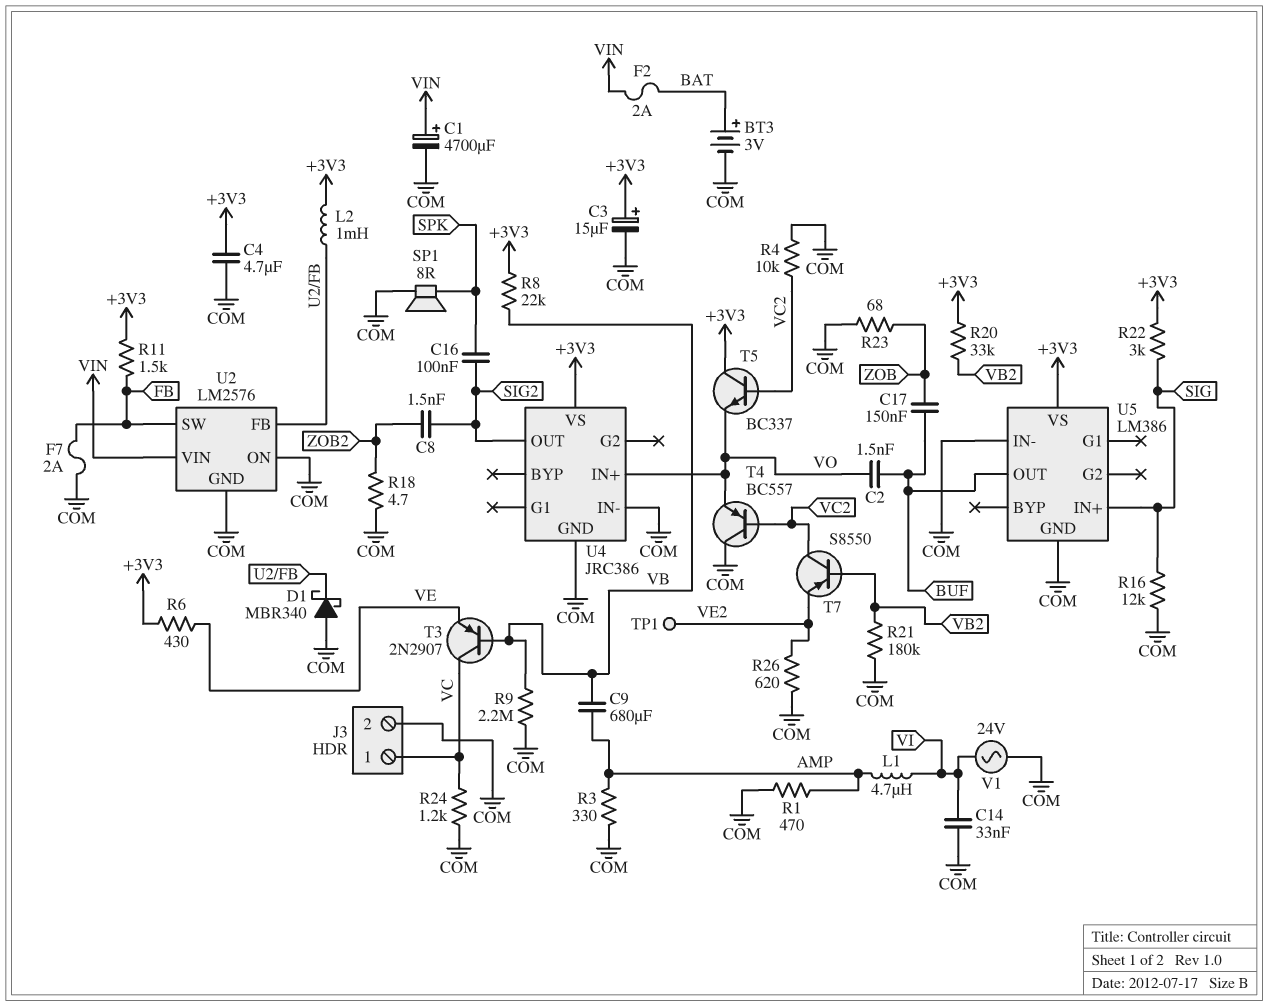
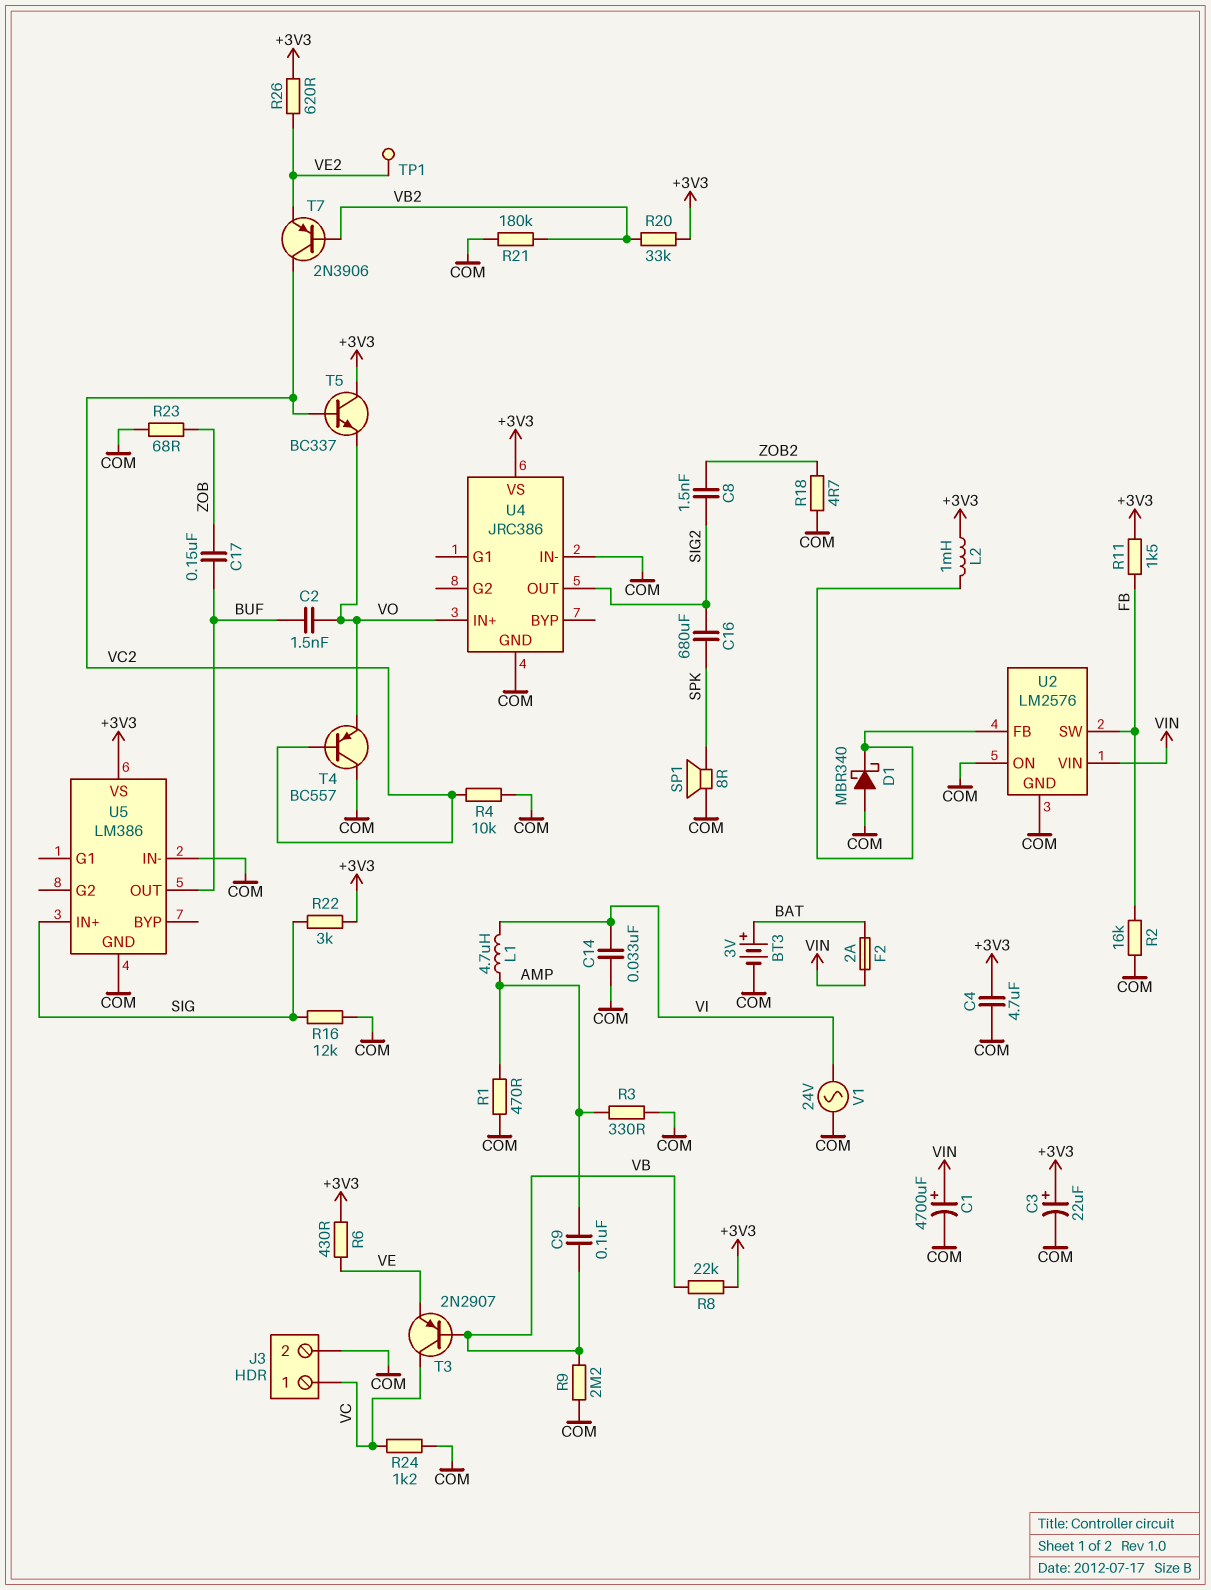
C3: 15uF (plus +3V3, minus COM) -> 22uF (plus +3V3, minus COM)
C9: 680uF (AMP, VB) -> 100nF (AMP, VB)
C16: 100nF (SIG2, SPK) -> 680uF (SIG2, SPK)
F7: 2A (COM, FB) -> none
R2: none -> 16k (COM, FB)
R26: 620 (COM, VE2) -> 620 (+3V3, VE2)
T7: PNP S8550 (B VB2, C VC2, E VE2) -> PNP 2N3906 (B VB2, C VC2, E VE2)

